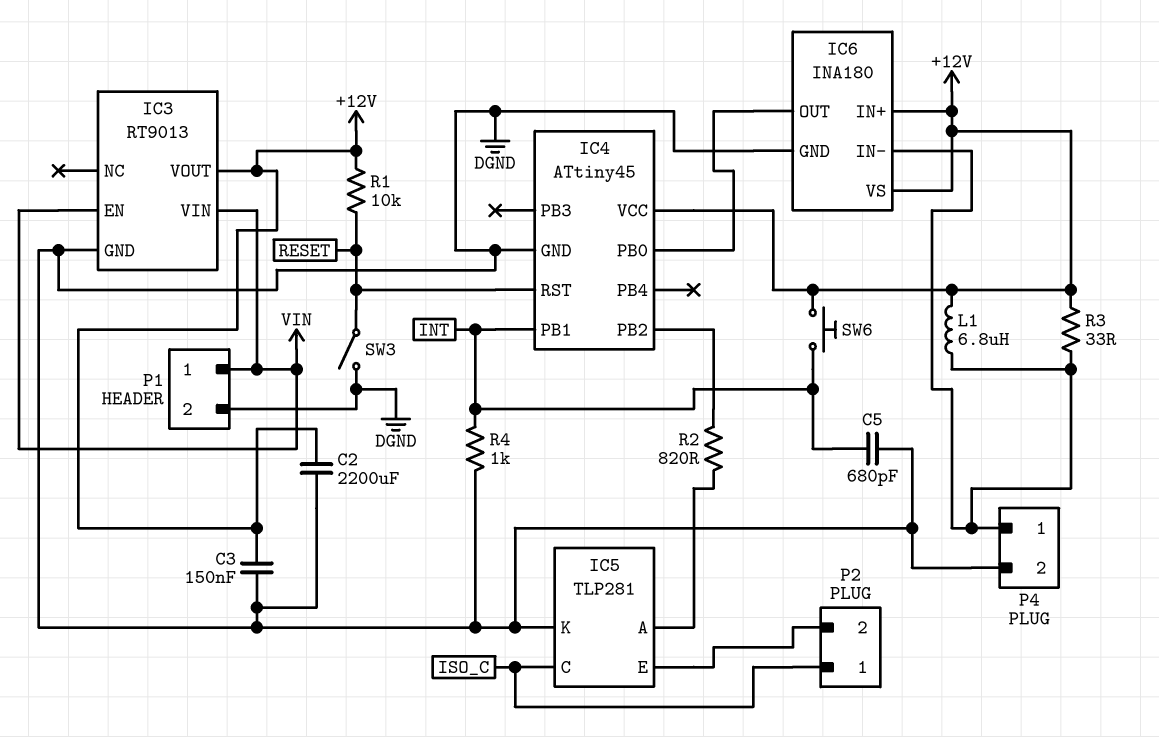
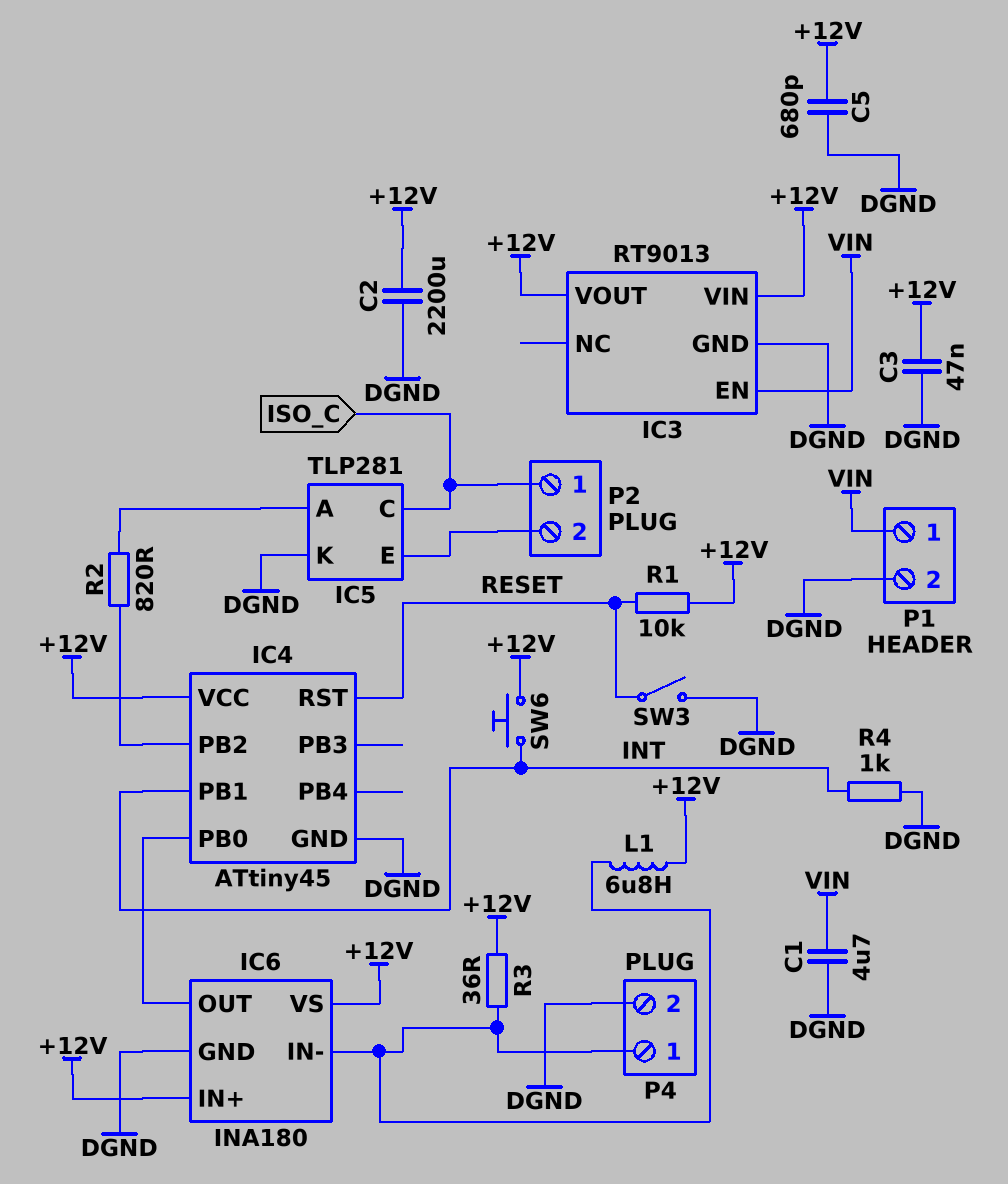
C1: none -> 4.7uF (DGND, VIN)
C3: 150nF (+12V, DGND) -> 47nF (+12V, DGND)
C5: 680pF (DGND, INT) -> 680pF (+12V, DGND)
IC3 pin VIN: VIN -> +12V
R3: 33 (+12V, IC6/IN-) -> 36 (+12V, IC6/IN-)

